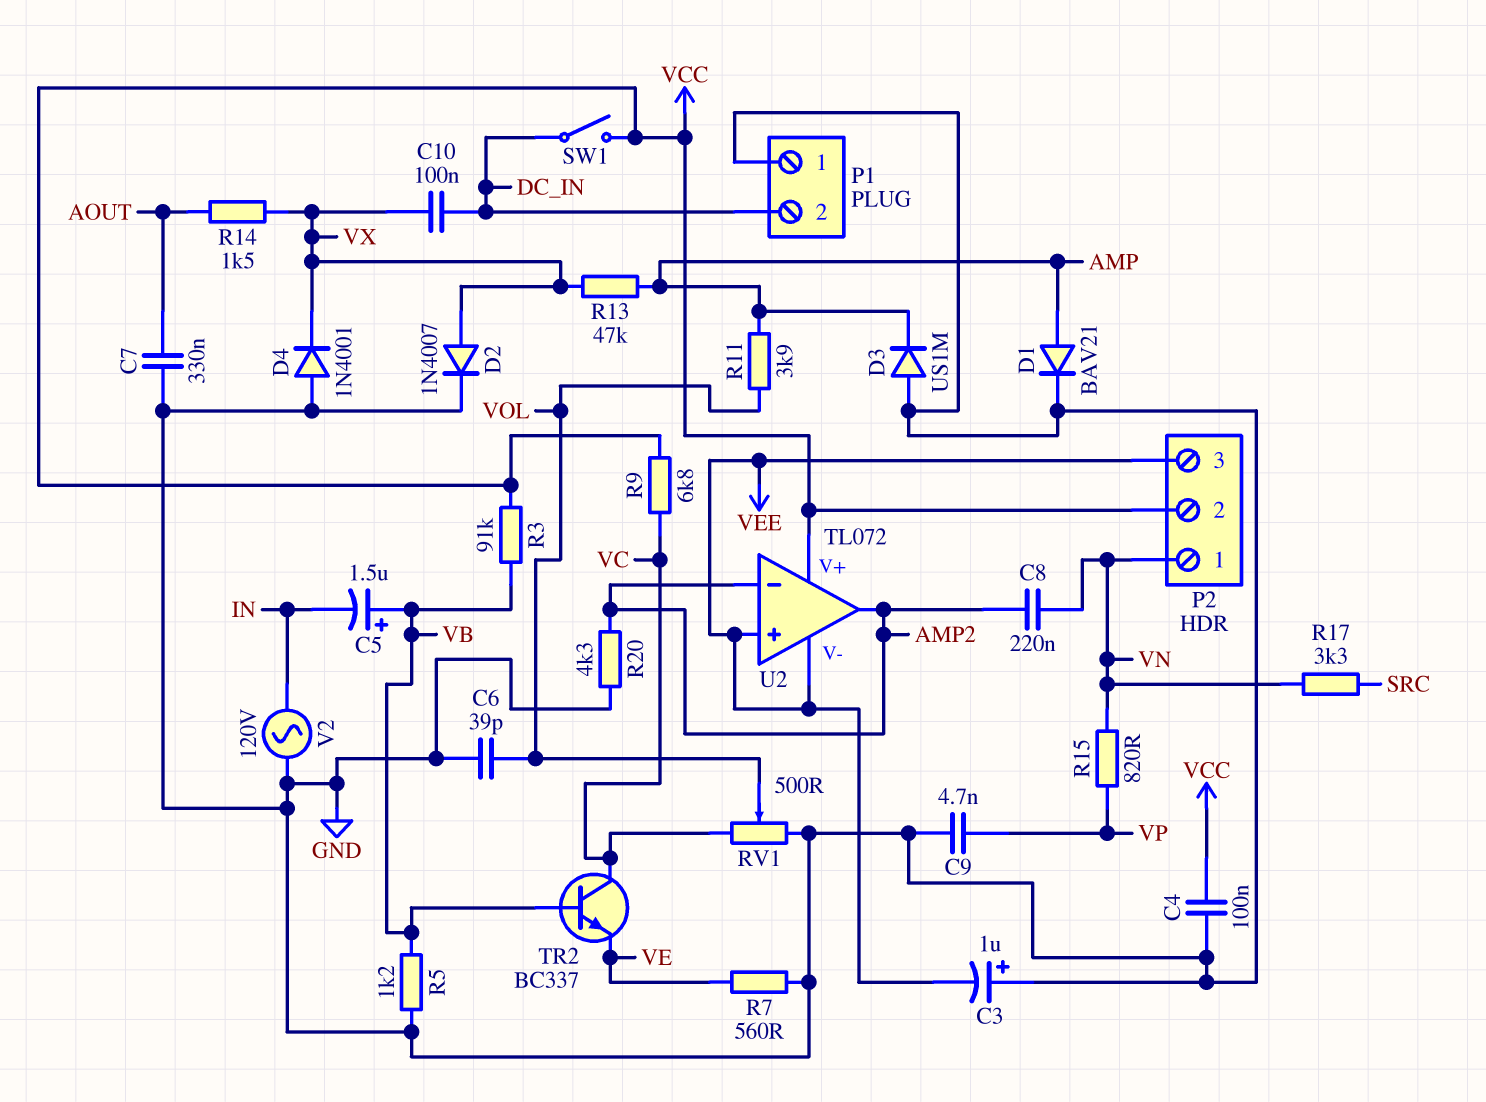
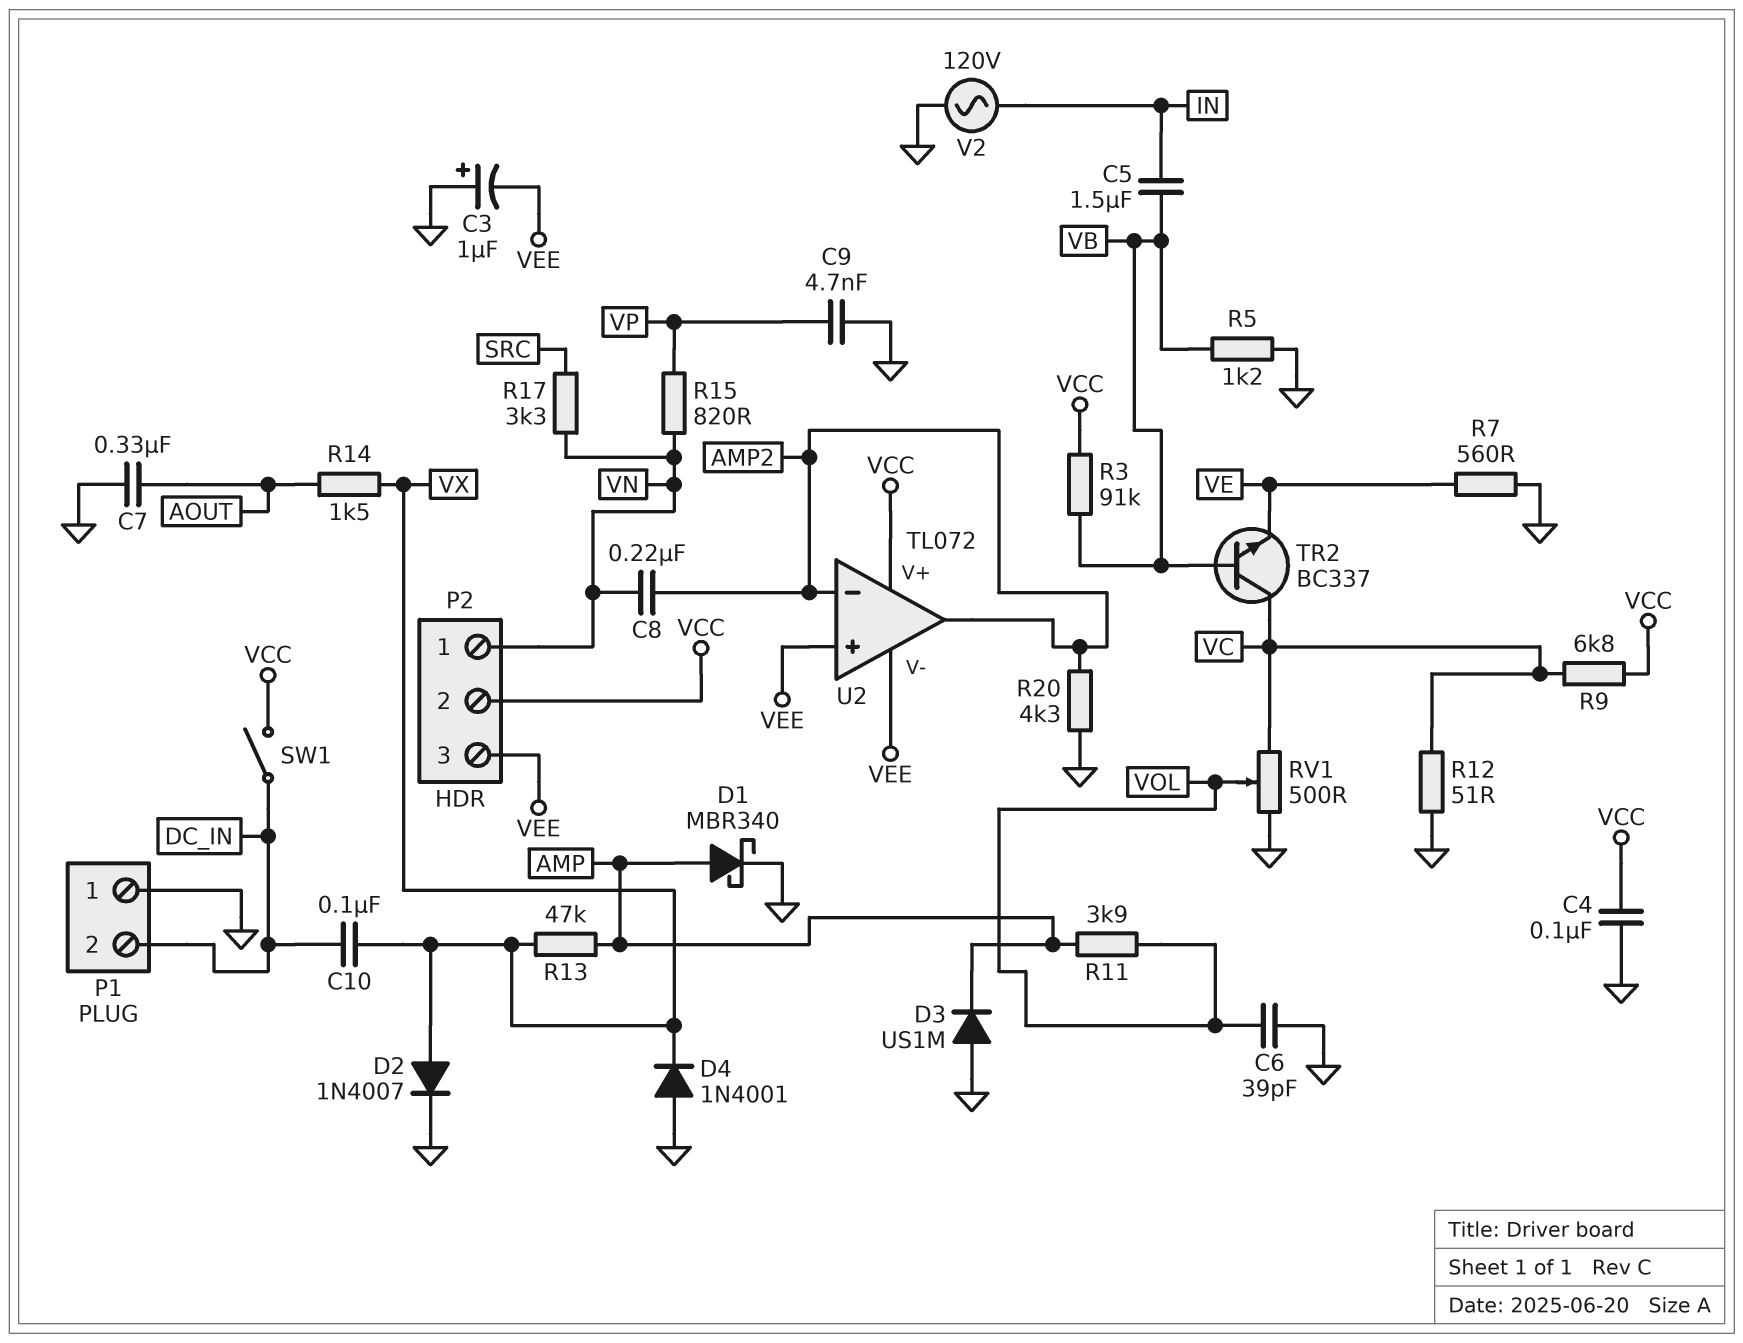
C5: 1.5uF (plus VB, minus IN) -> 1.5uF (IN, VB)
D1: diode BAV21 (A AMP, K GND) -> schottky MBR340 (A AMP, K GND)
R12: none -> 51 (GND, VC)

